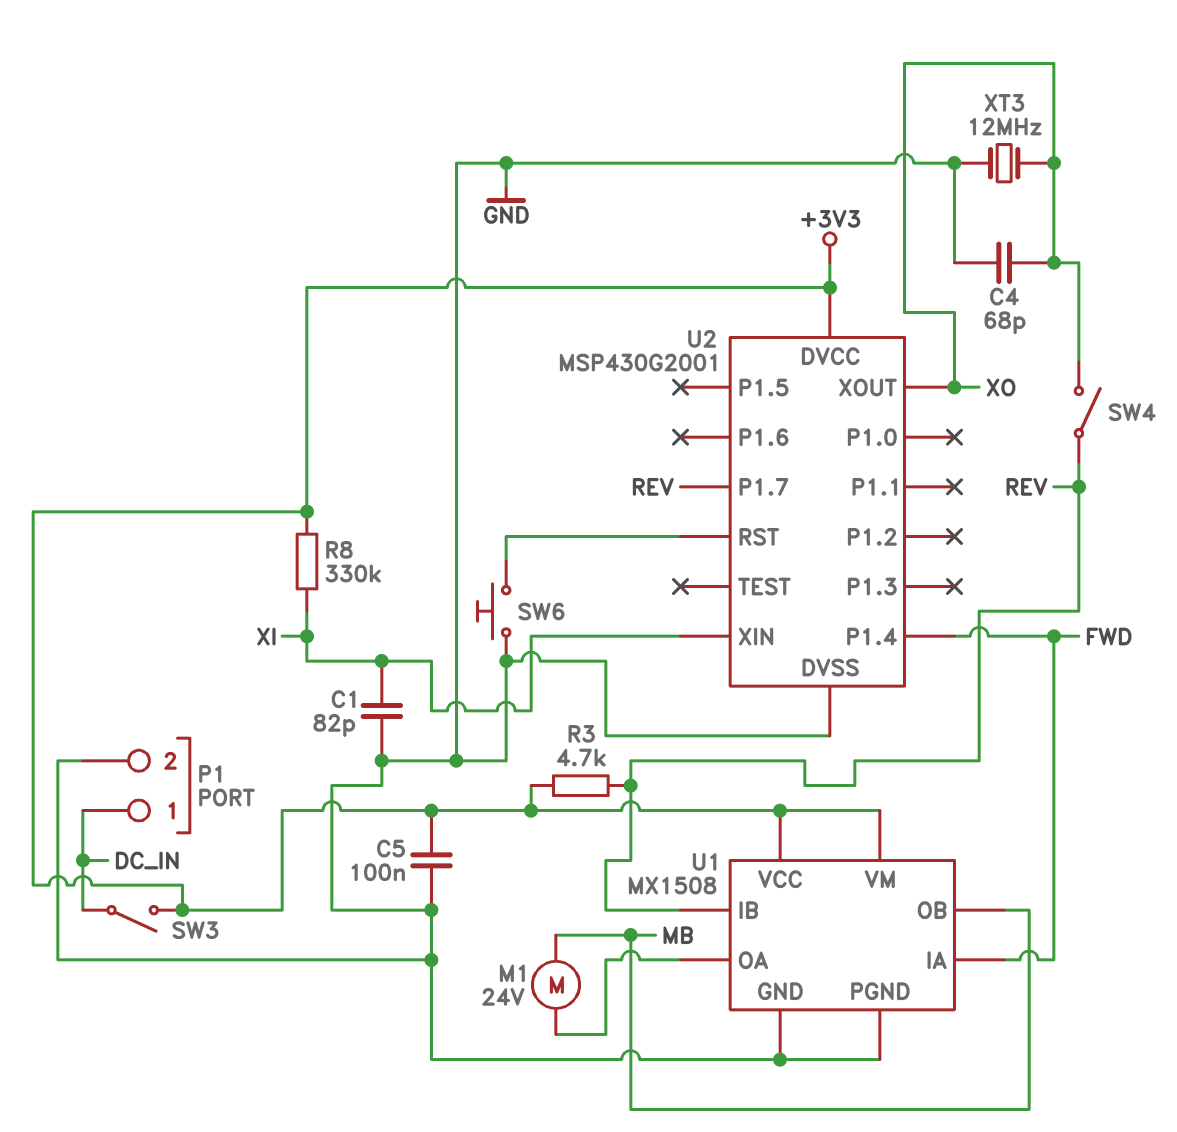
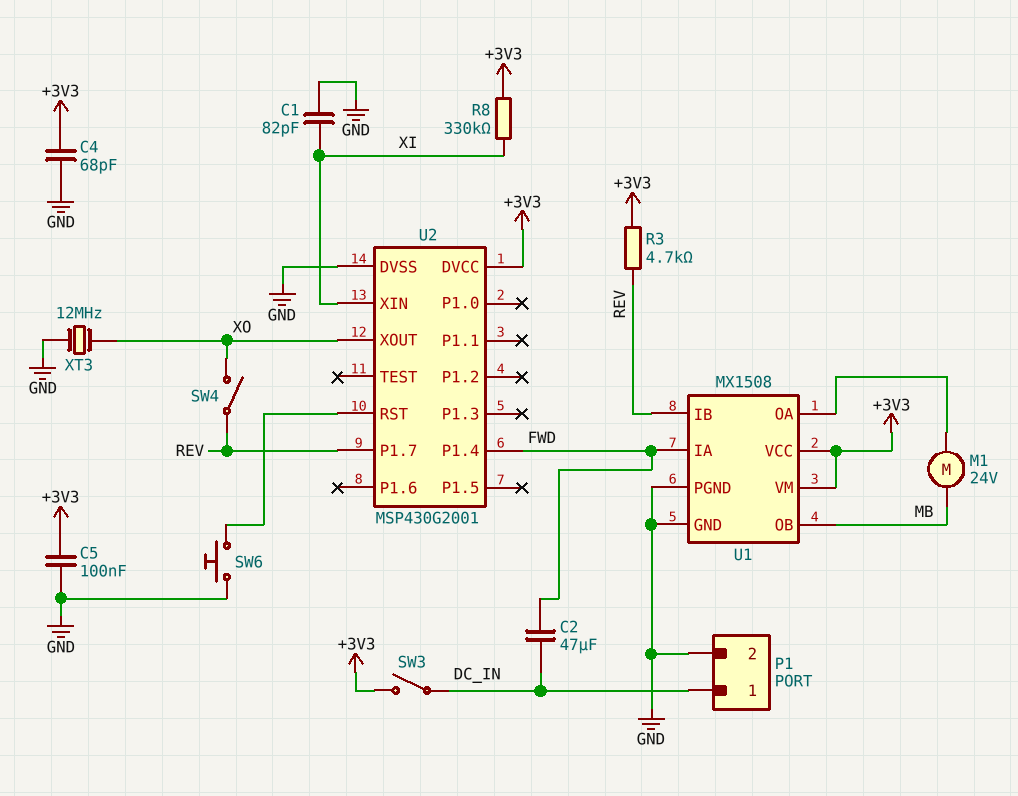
C2: none -> 47uF (DC_IN, FWD)
C4: 68pF (GND, XO) -> 68pF (+3V3, GND)

